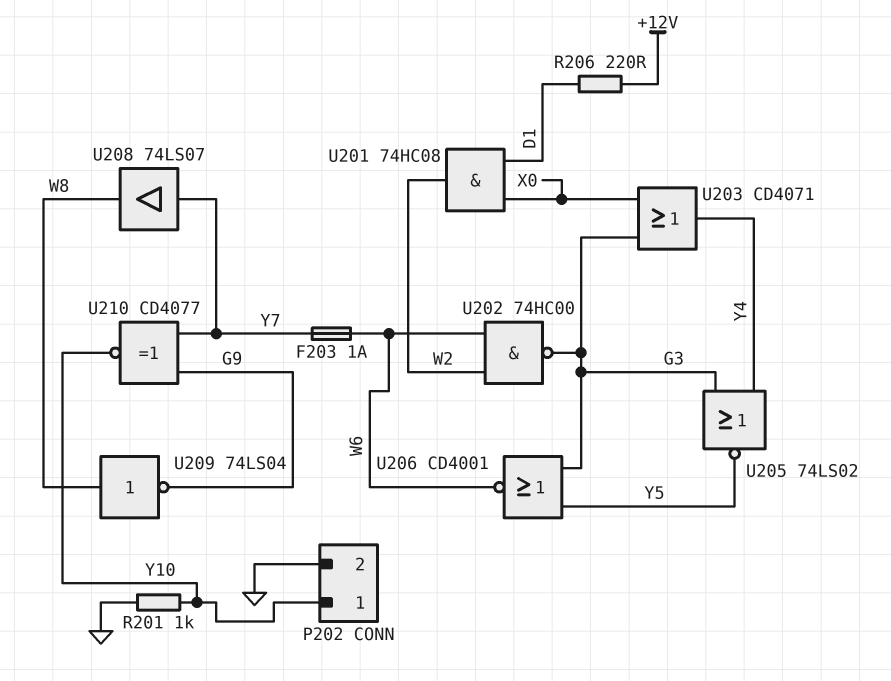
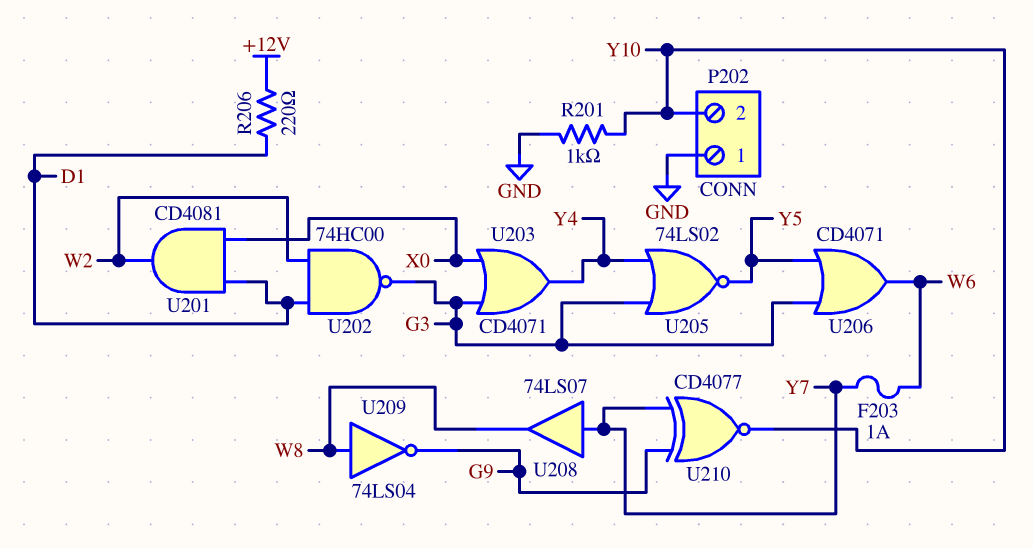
P202 pin 1: Y10 -> GND
P202 pin 2: GND -> Y10
U201: AND 74HC08 (in D1, in X0, out W2) -> AND CD4081 (in D1, in X0, out W2)
U202: NAND 74HC00 (in W2, in W6, out G3) -> NAND 74HC00 (in D1, in W2, out G3)
U206: NOR CD4001 (in G3, in Y5, out W6) -> OR CD4071 (in G3, in Y5, out W6)

